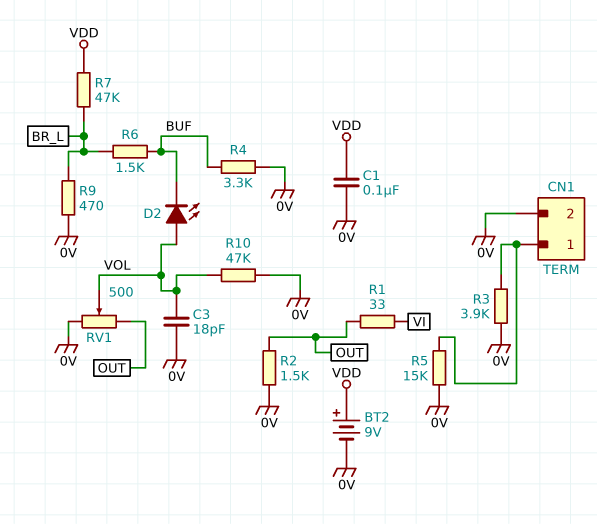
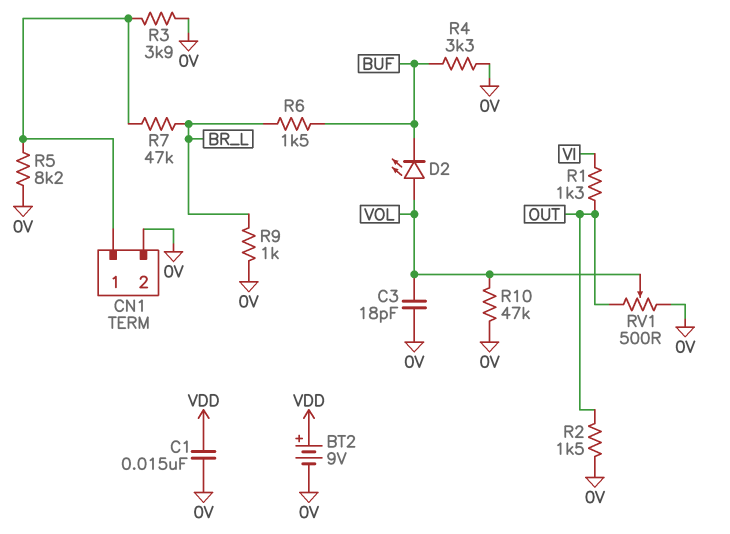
C1: 100nF (0V, VDD) -> 15nF (0V, VDD)
R1: 33 (OUT, VI) -> 1.3k (OUT, VI)
R5: 15k (0V, CN1/1) -> 8.2k (0V, CN1/1)
R7: 47k (BR_L, VDD) -> 47k (BR_L, CN1/1)
R9: 470 (0V, BR_L) -> 1k (0V, BR_L)

